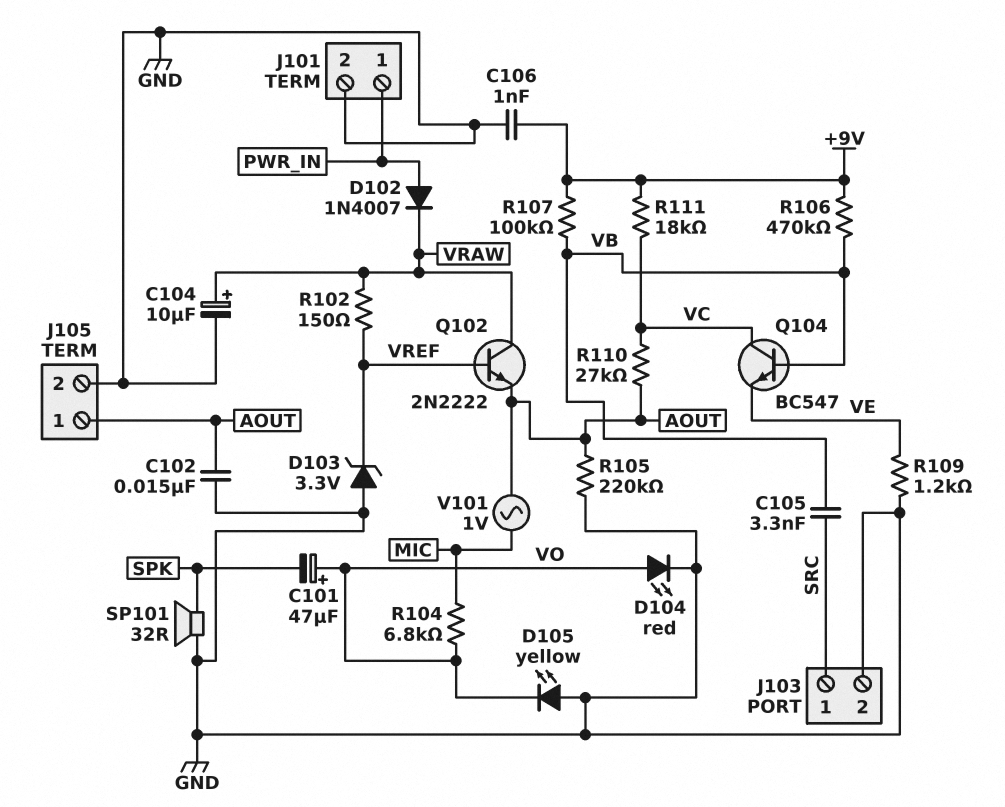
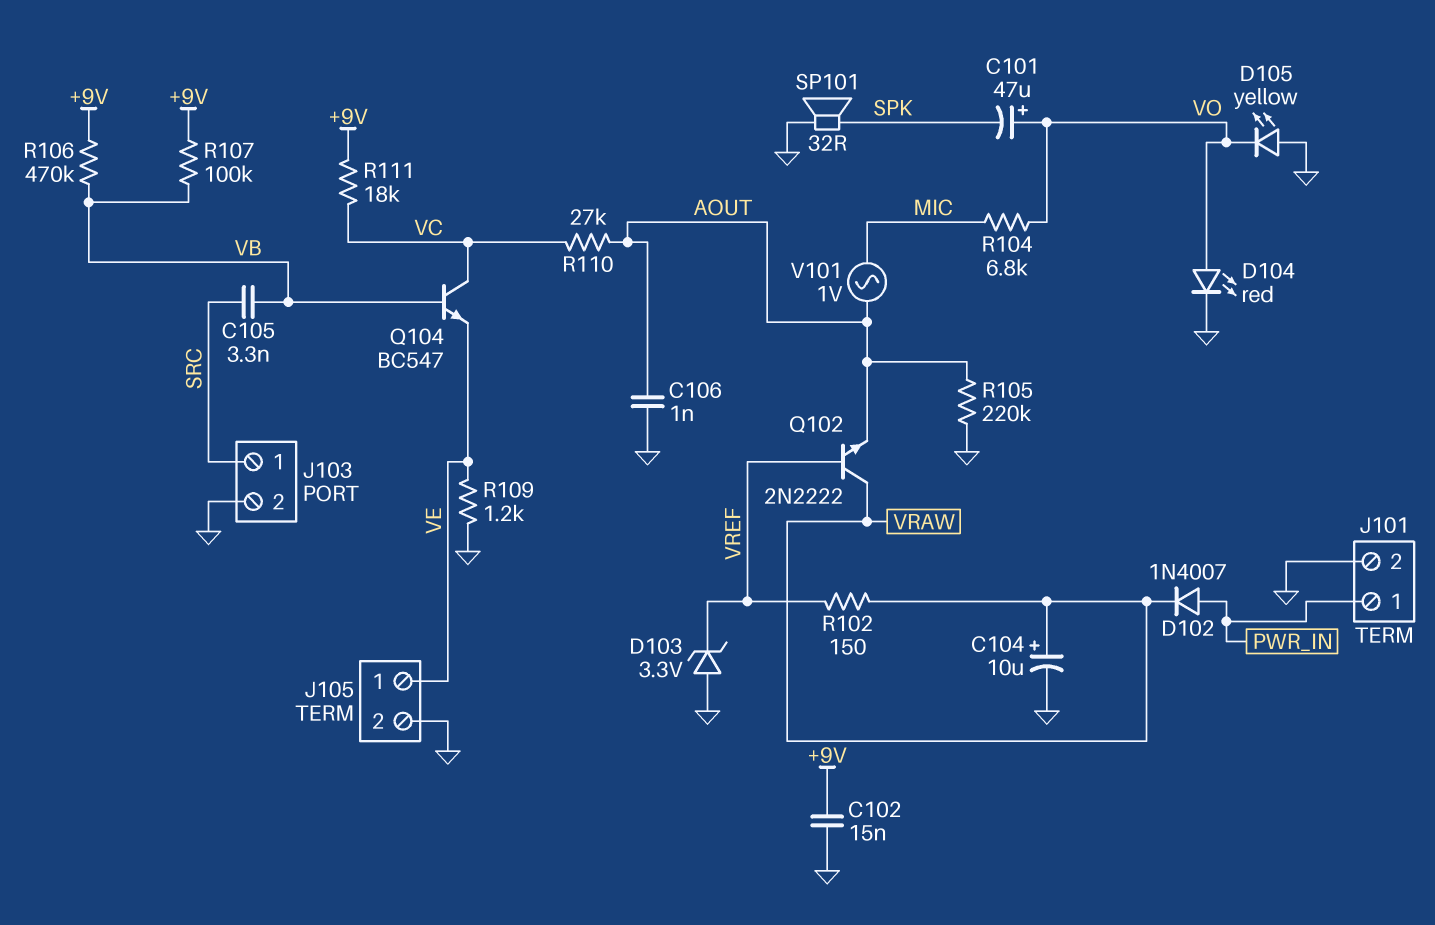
C102: 15nF (AOUT, GND) -> 15nF (+9V, GND)
C106: 1nF (+9V, GND) -> 1nF (AOUT, GND)
J105 pin 1: AOUT -> VE

